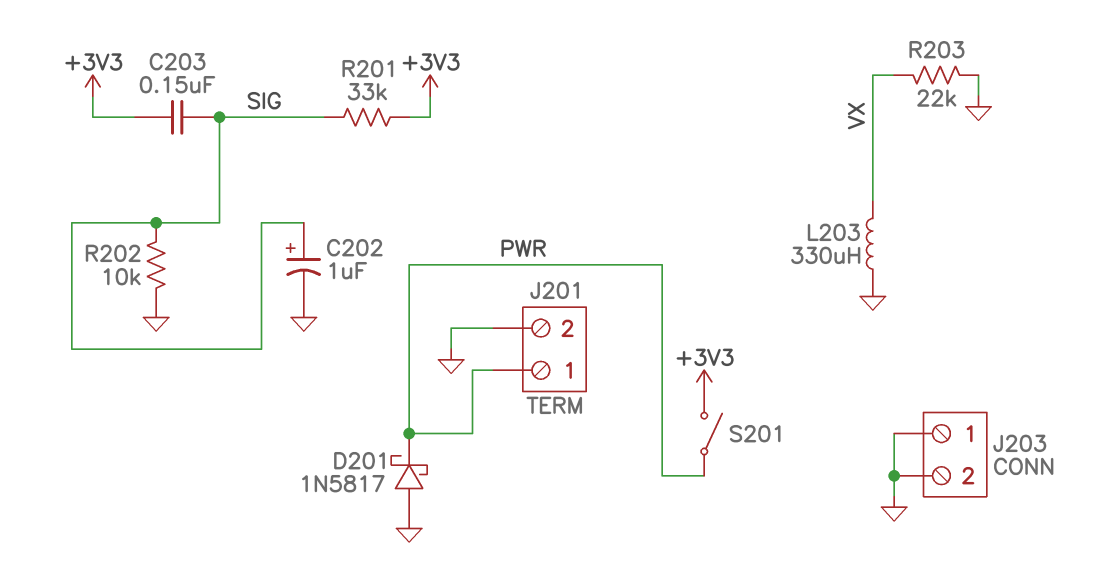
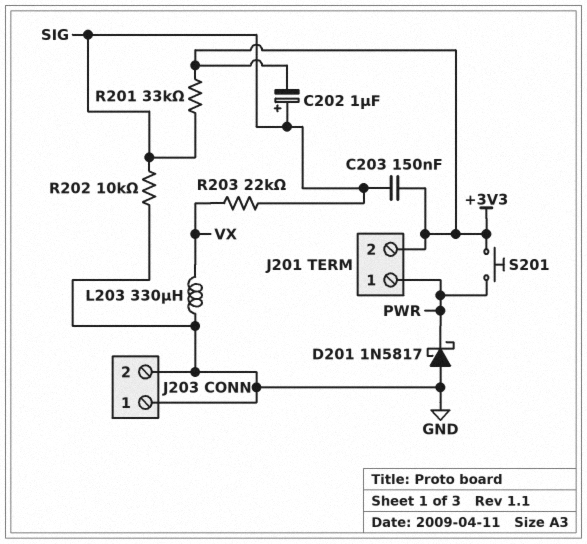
C202: 1uF (plus SIG, minus GND) -> 1uF (plus SIG, minus +3V3)
J201 pin 2: GND -> +3V3
R203: 22k (GND, VX) -> 22k (SIG, VX)
S201: switch (+3V3, PWR) -> button (+3V3, PWR)

